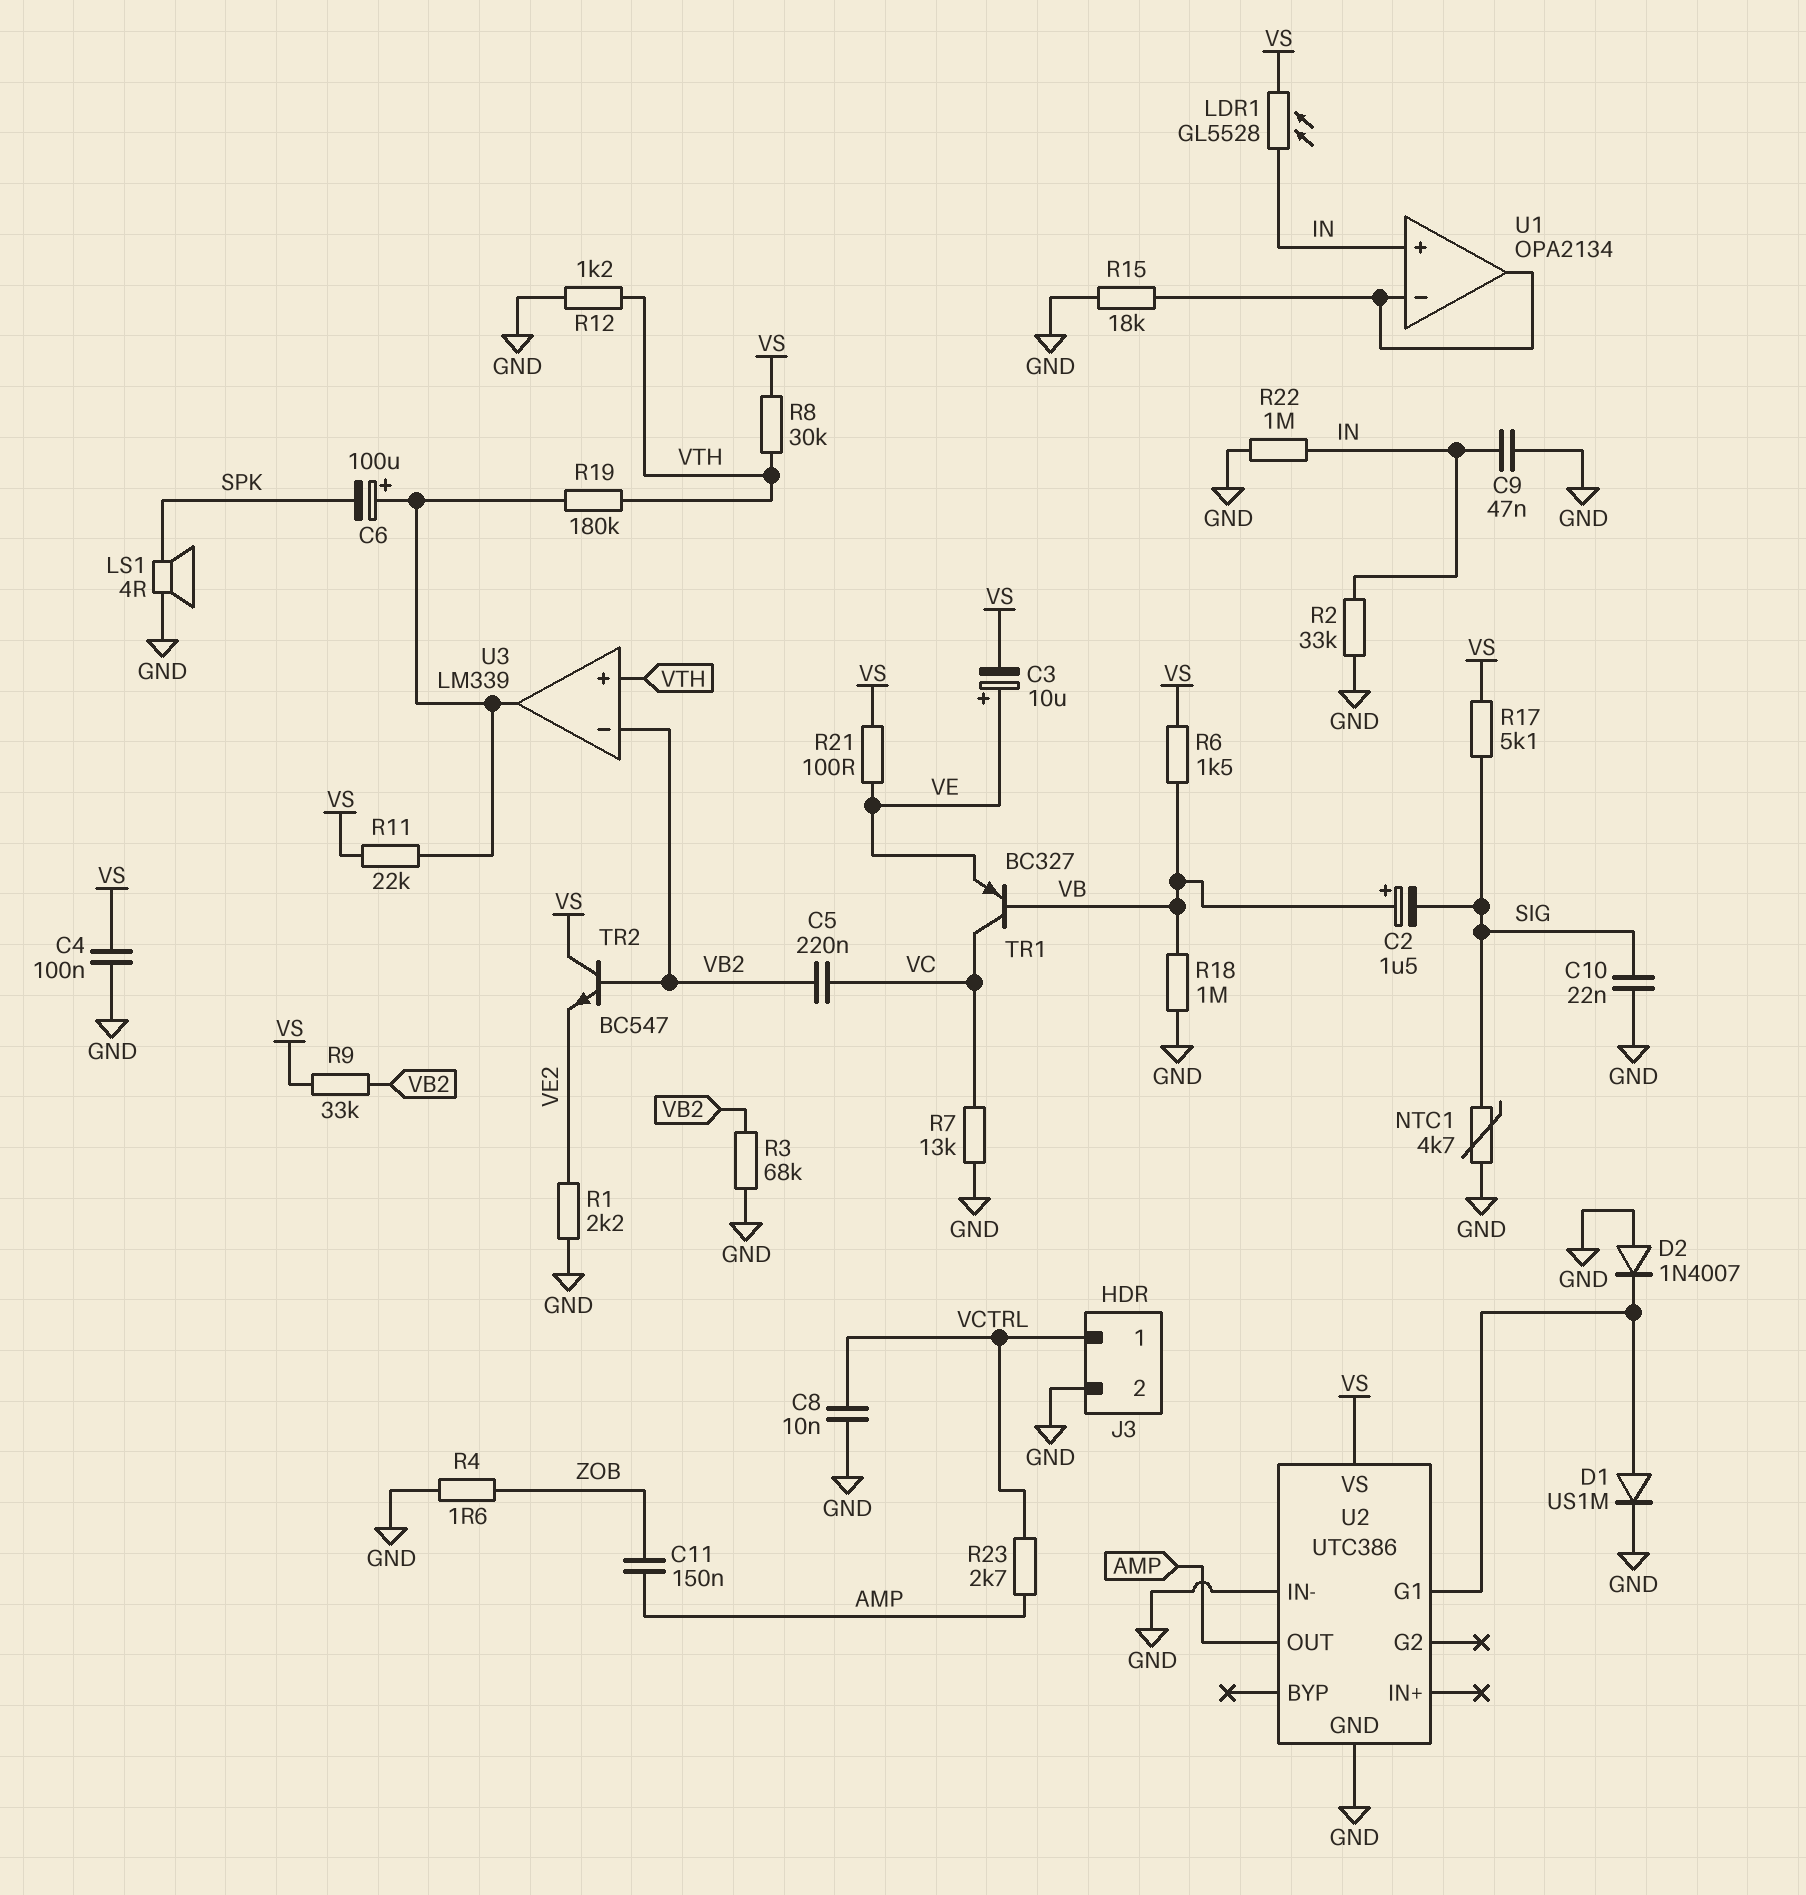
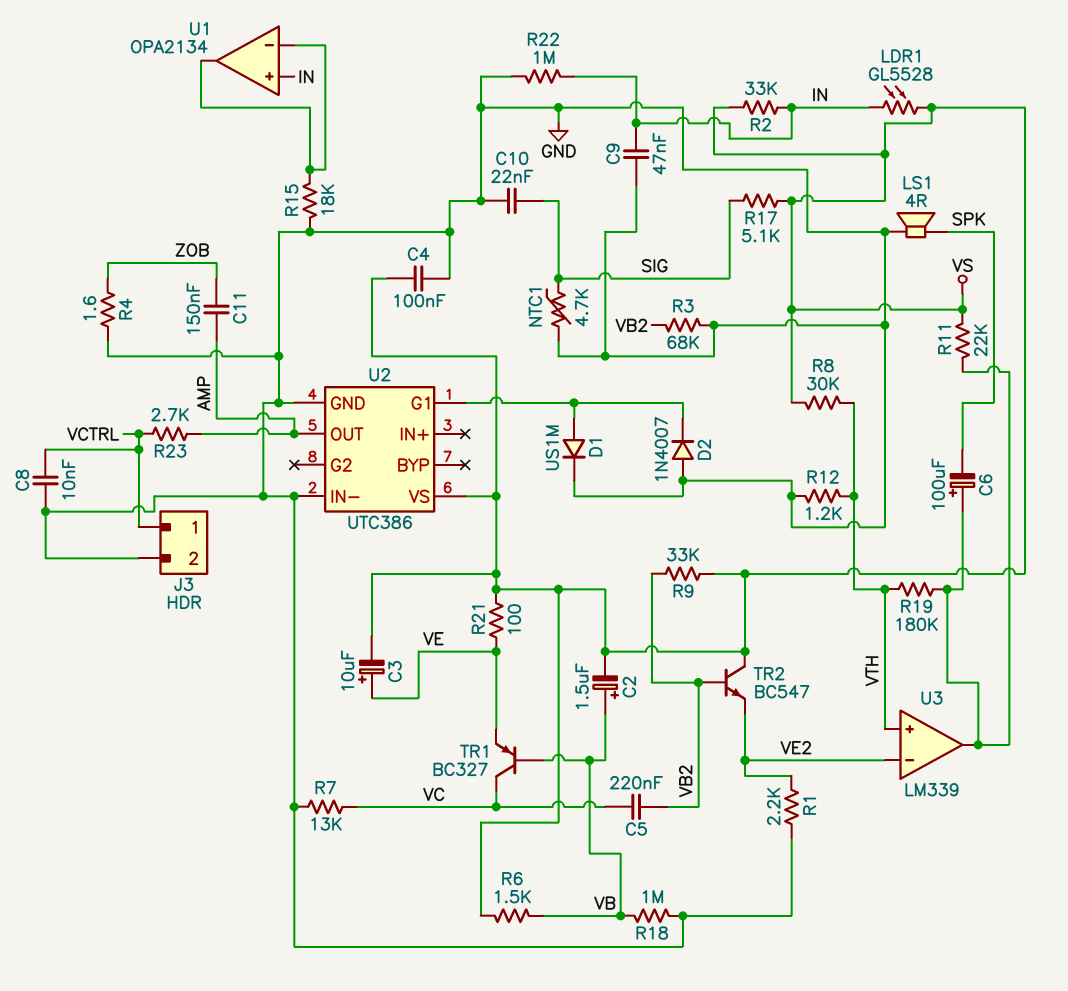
C2: 1.5uF (plus VB, minus SIG) -> 1.5uF (plus VB, minus VS)
R2: 33k (GND, IN) -> 33k (IN, VS)
U3 pin in-: VB2 -> VE2

